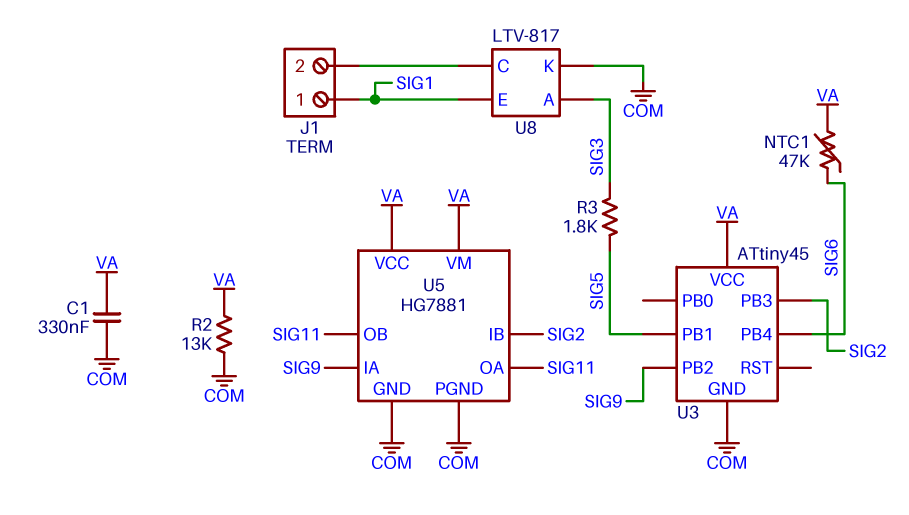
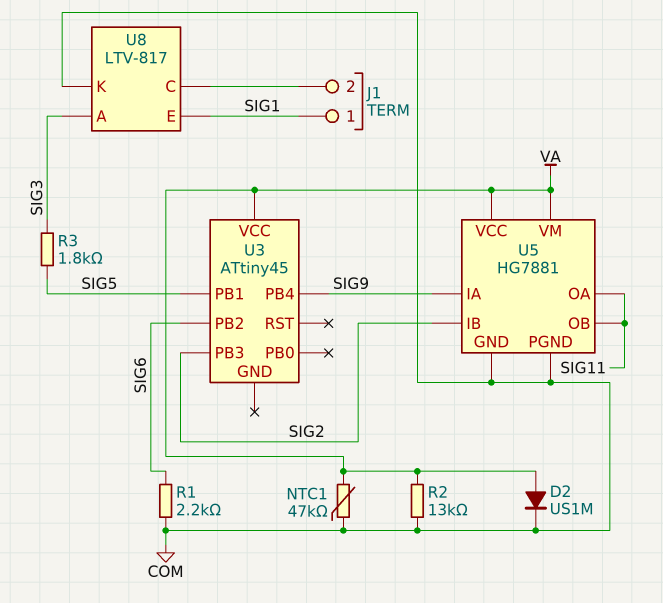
C1: 330nF (COM, VA) -> none
D2: none -> diode US1M (A VA, K COM)
NTC1: 47k (SIG6, VA) -> 47k (COM, VA)
R1: none -> 2.2k (COM, SIG6)
U3 pin GND: COM -> none
U3 pin PB2: SIG9 -> SIG6
U3 pin PB4: SIG6 -> SIG9

